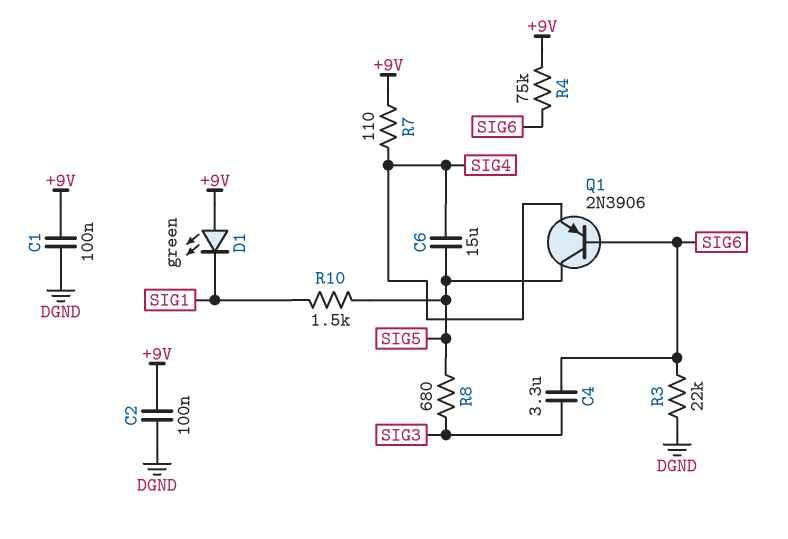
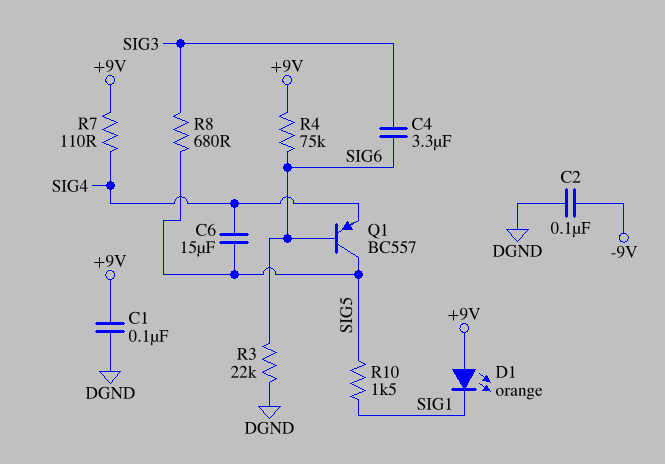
C2: 100nF (+9V, DGND) -> 100nF (-9V, DGND)
D1: LED green (A +9V, K SIG1) -> LED orange (A +9V, K SIG1)
Q1: PNP 2N3906 (B SIG6, C SIG5, E SIG4) -> PNP BC557 (B SIG6, C SIG5, E SIG4)

